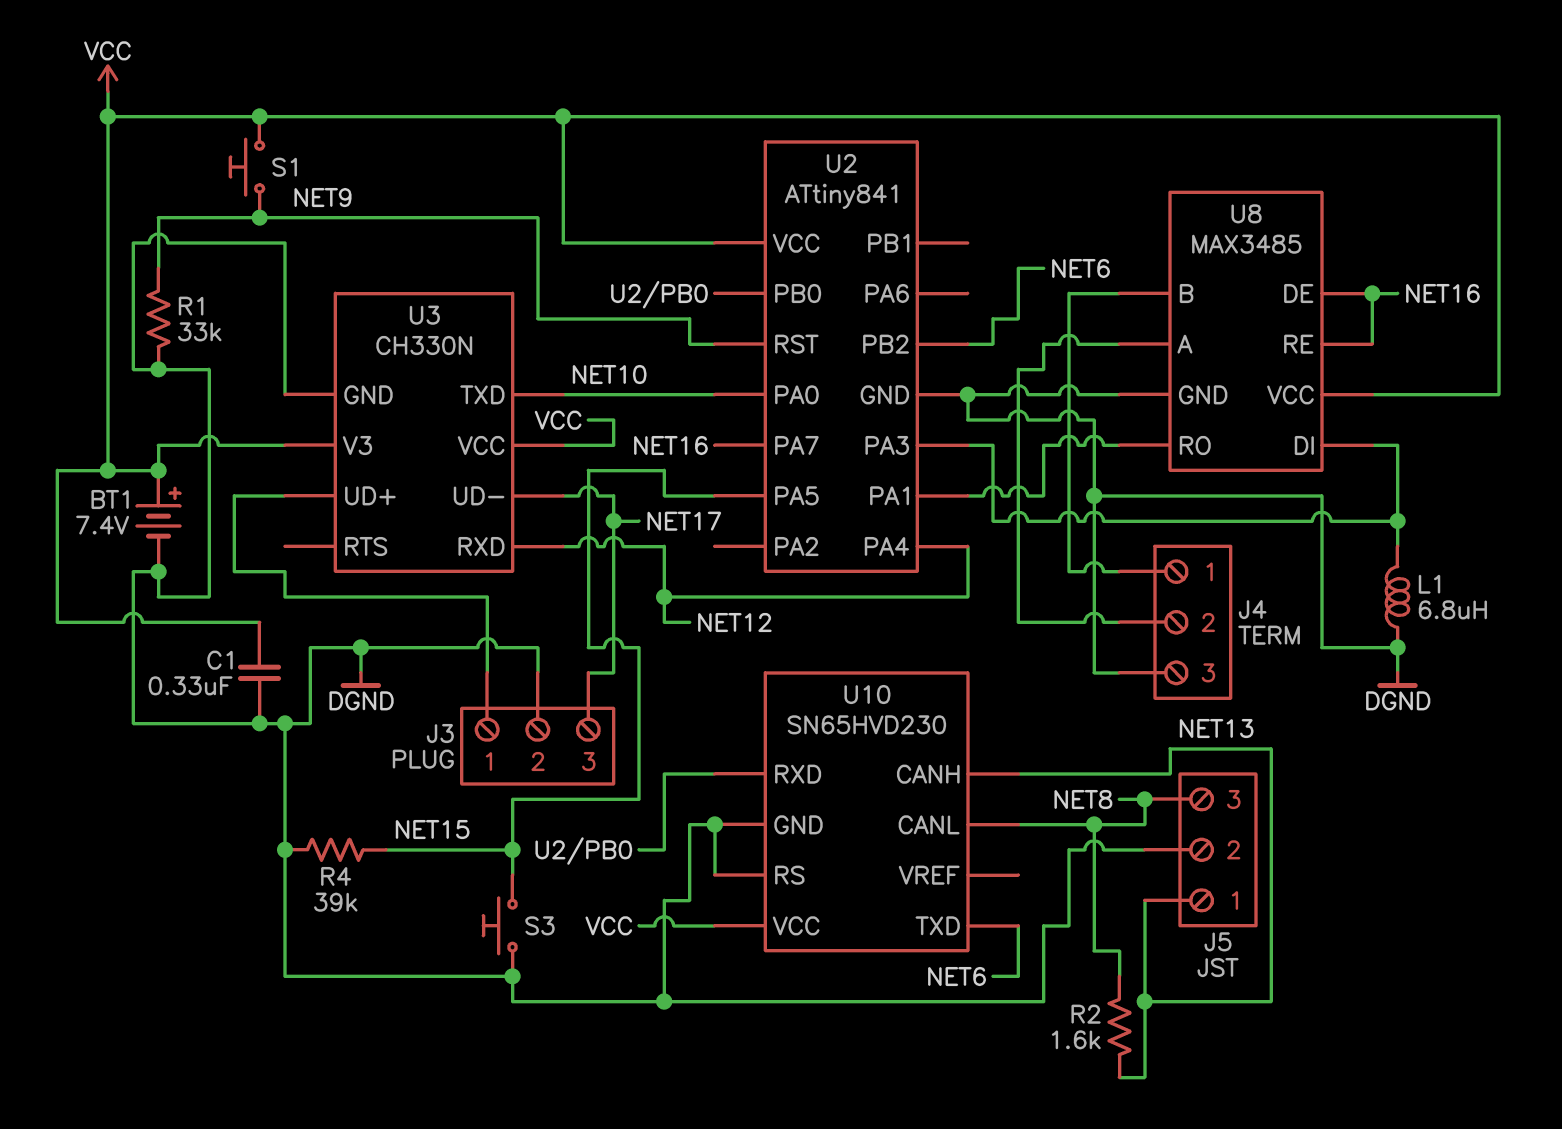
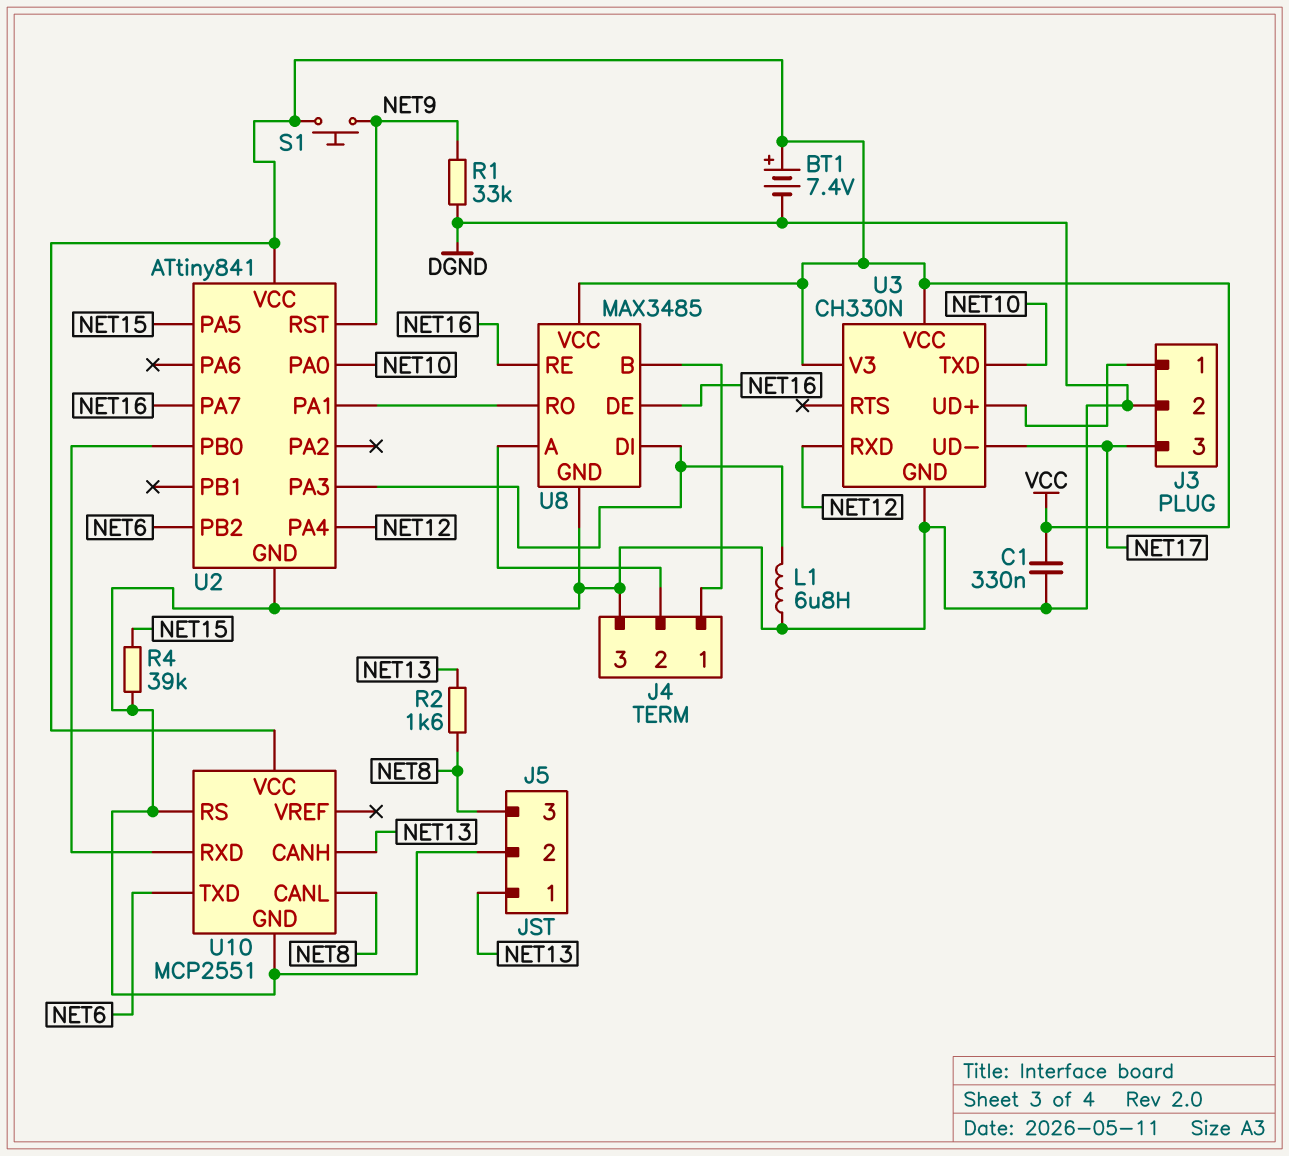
S3: button (DGND, NET15) -> none
U10: SN65HVD230 -> MCP2551

